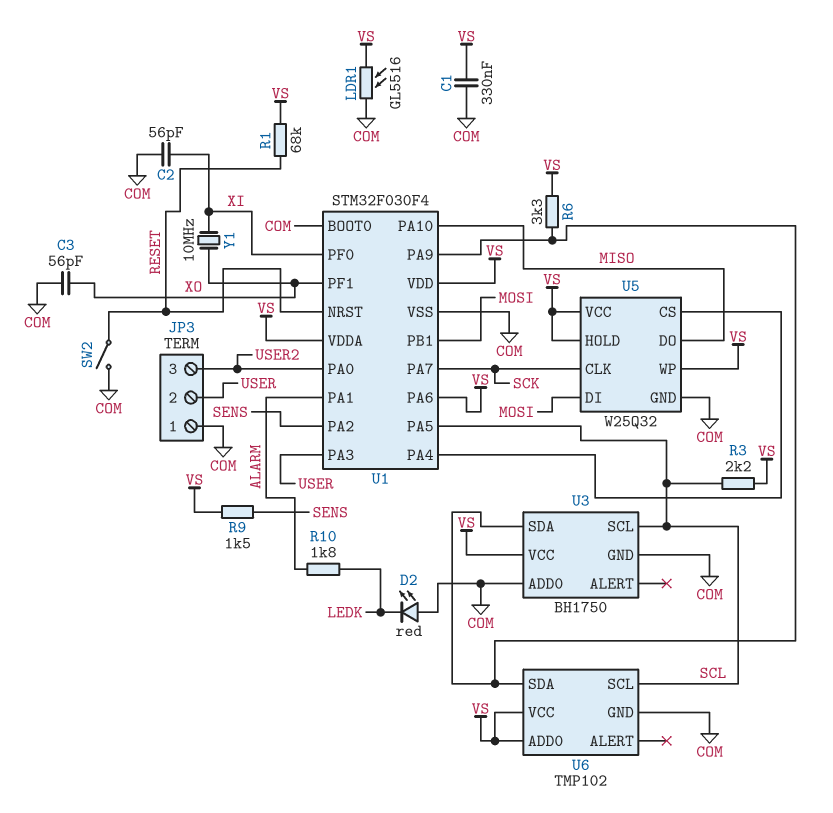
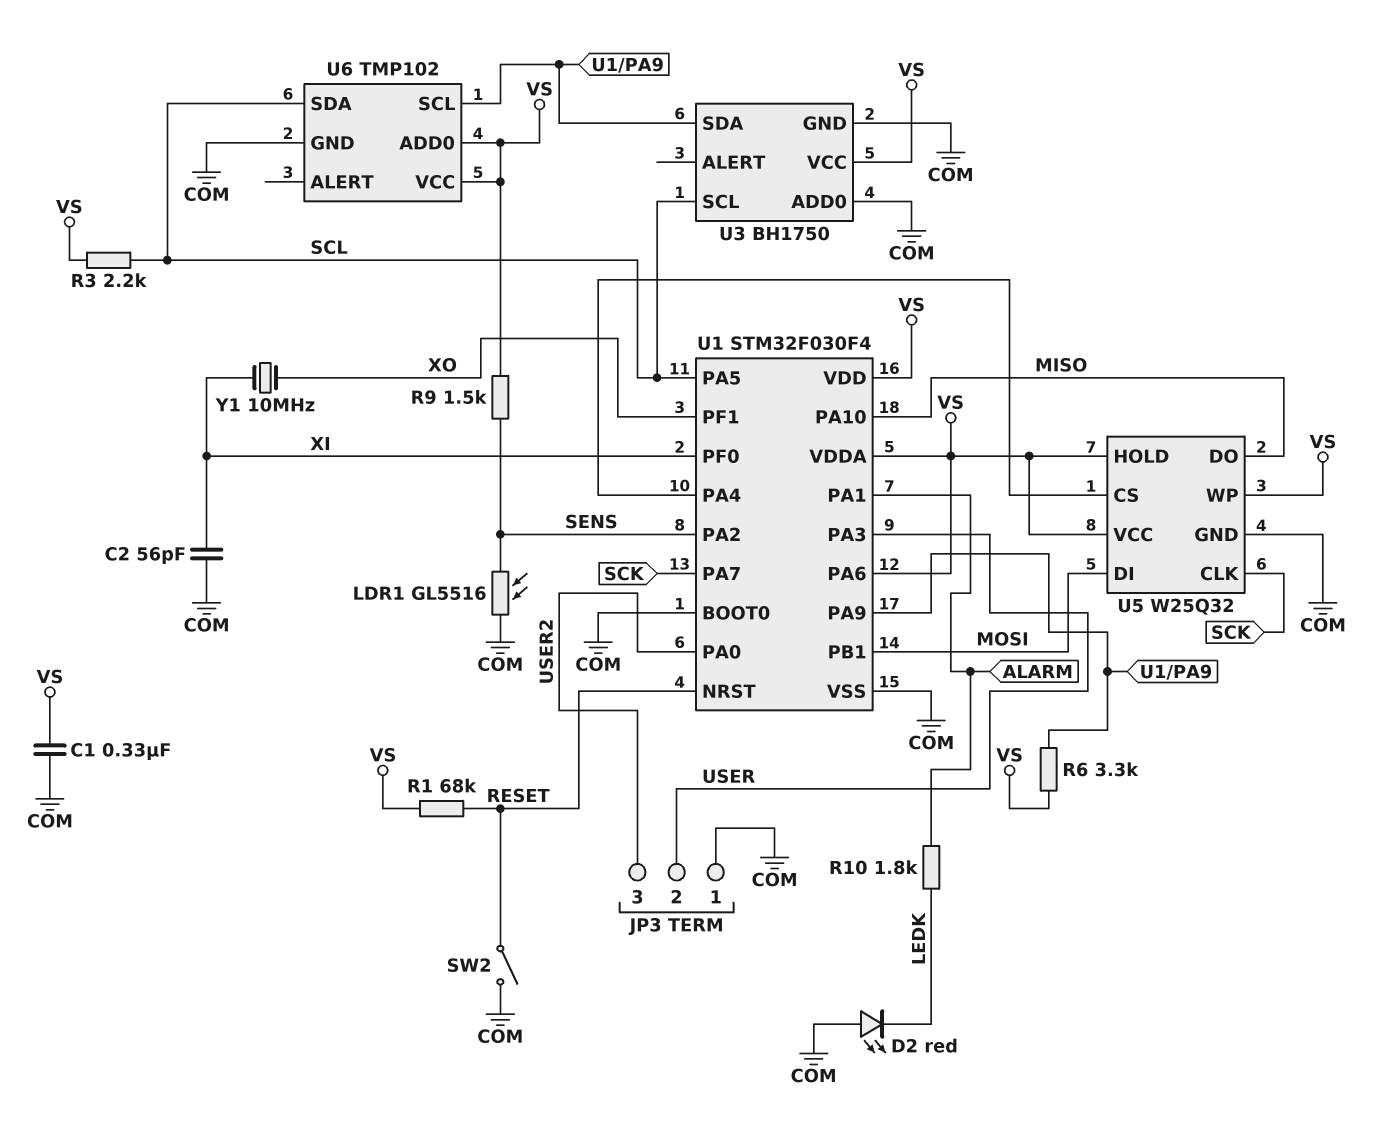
C3: 56pF (COM, XO) -> none
LDR1: GL5516 (COM, VS) -> GL5516 (COM, SENS)
U6 pin SCL: SCL -> U1/PA9
U6 pin SDA: U1/PA9 -> SCL

